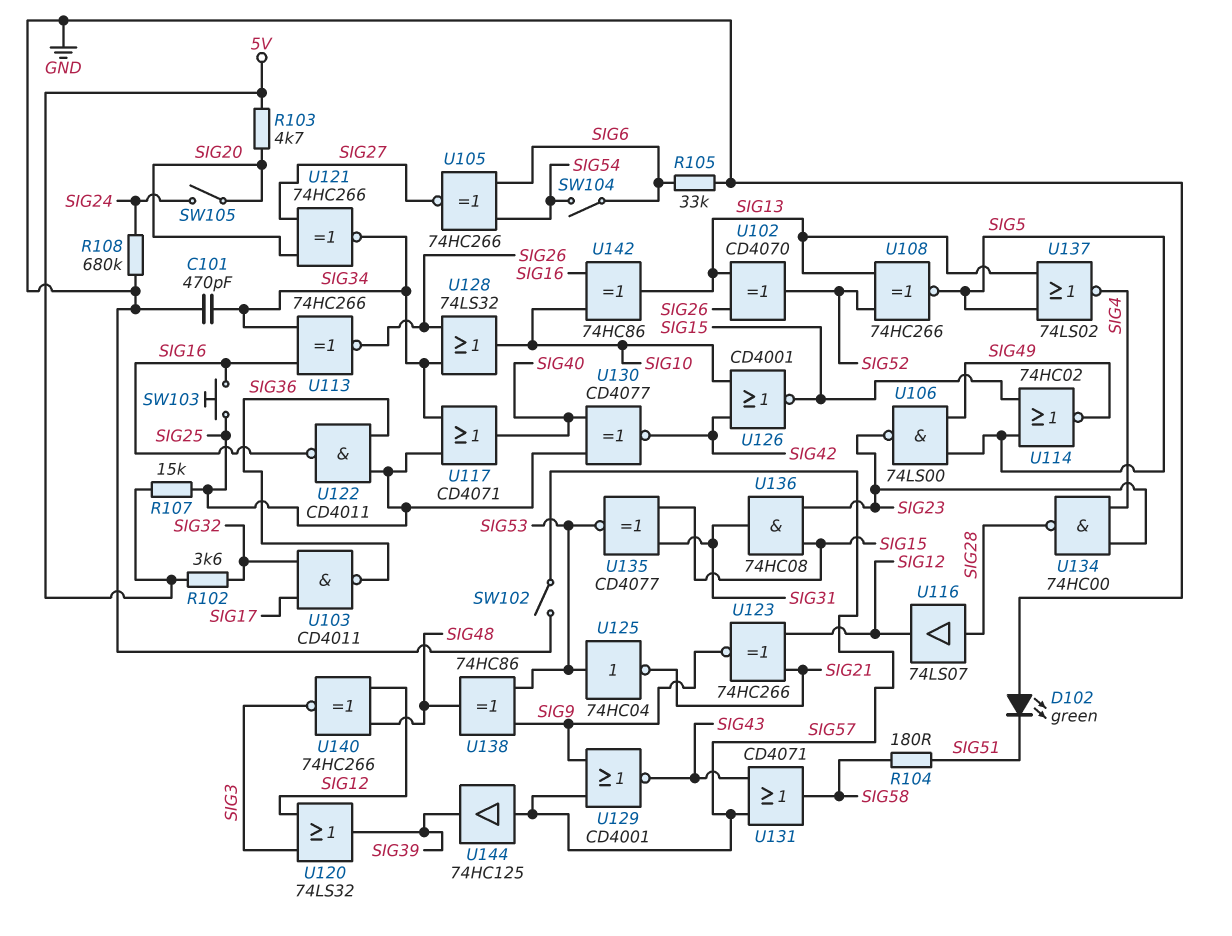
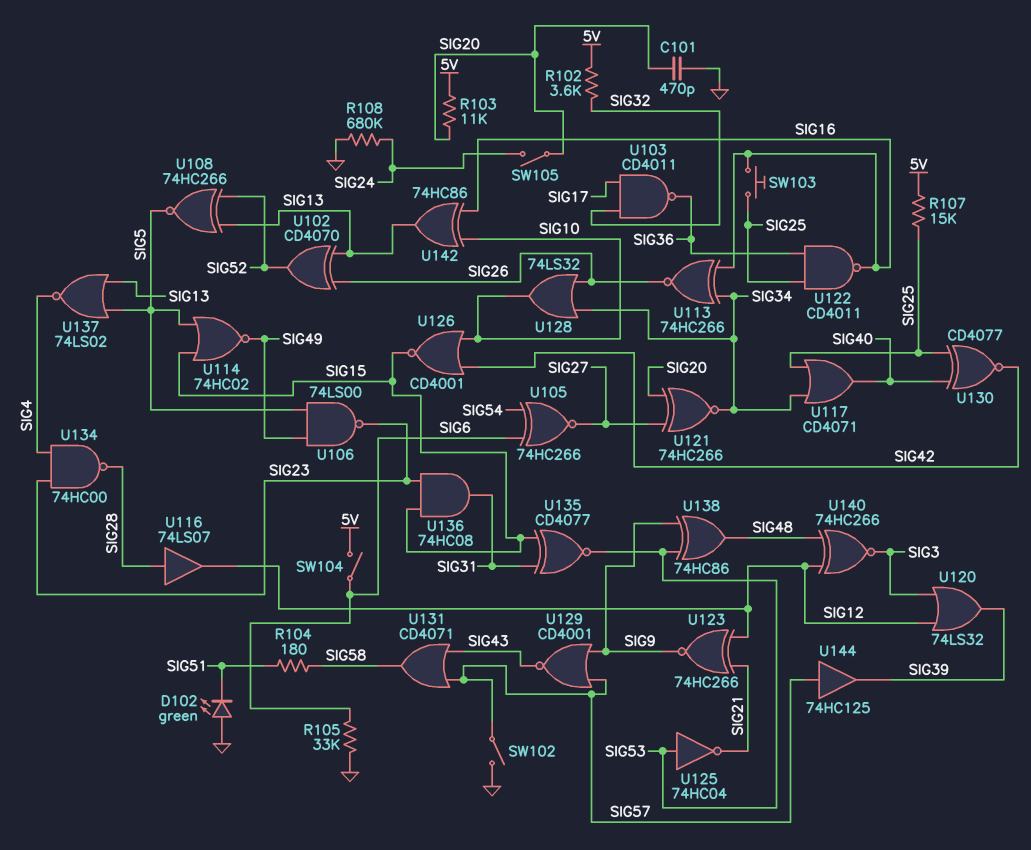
C101: 470pF (GND, SIG34) -> 470pF (GND, SIG20)
R103: 4.7k (5V, SIG20) -> 11k (5V, SIG20)
SW104: switch (SIG6, SIG54) -> switch (5V, SIG6)

